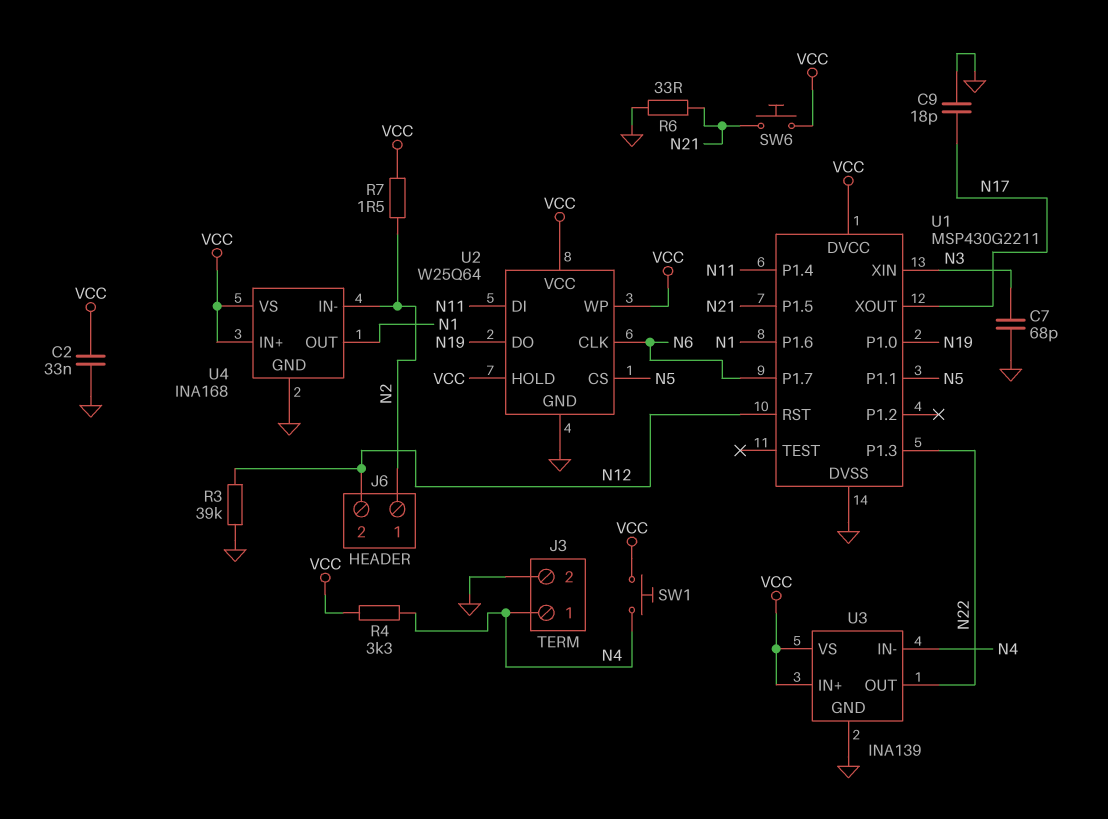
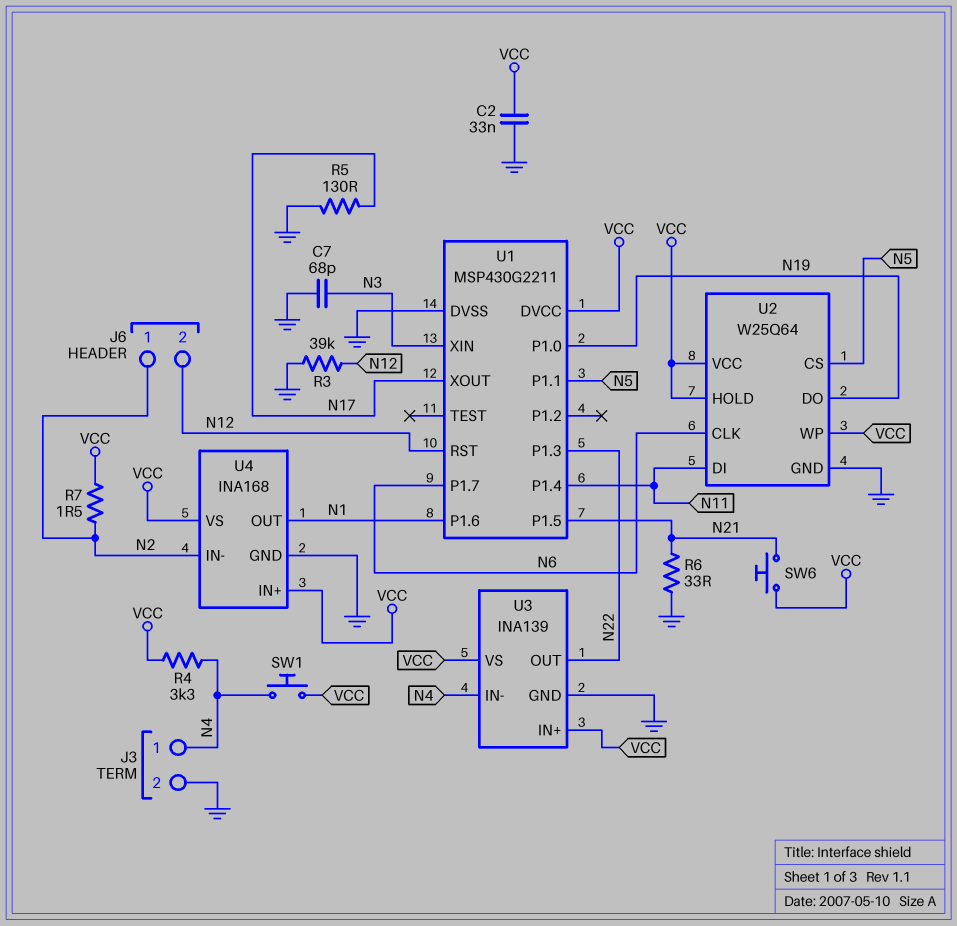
C9: 18pF (GND, N17) -> none
R5: none -> 130 (GND, N17)

